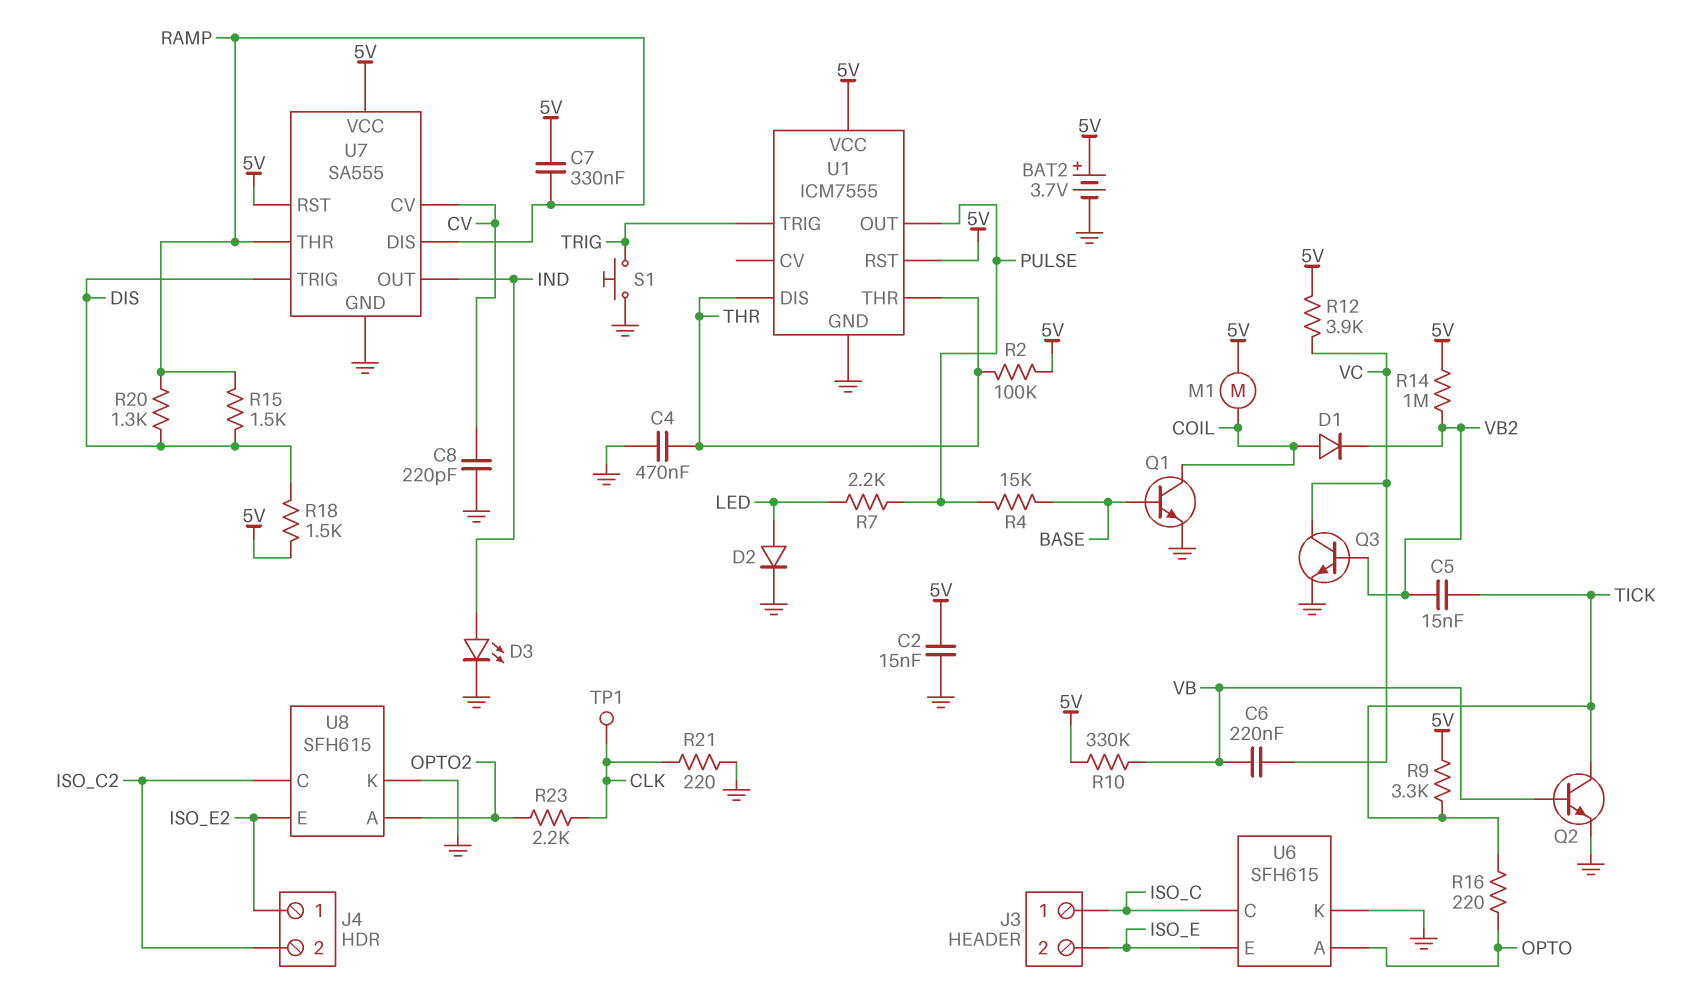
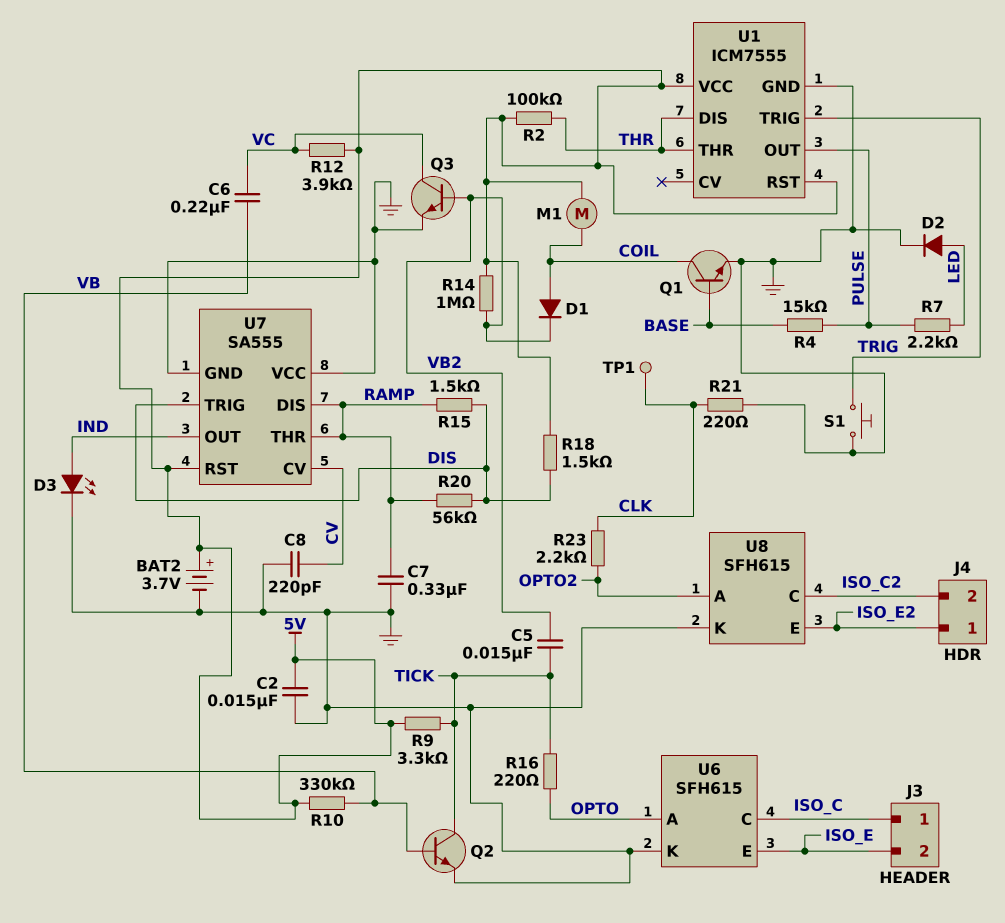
C4: 470nF (GND, THR) -> none
C7: 330nF (5V, RAMP) -> 330nF (GND, RAMP)
R20: 1.3k (DIS, RAMP) -> 56k (DIS, RAMP)
U7 pin VCC: 5V -> GND

